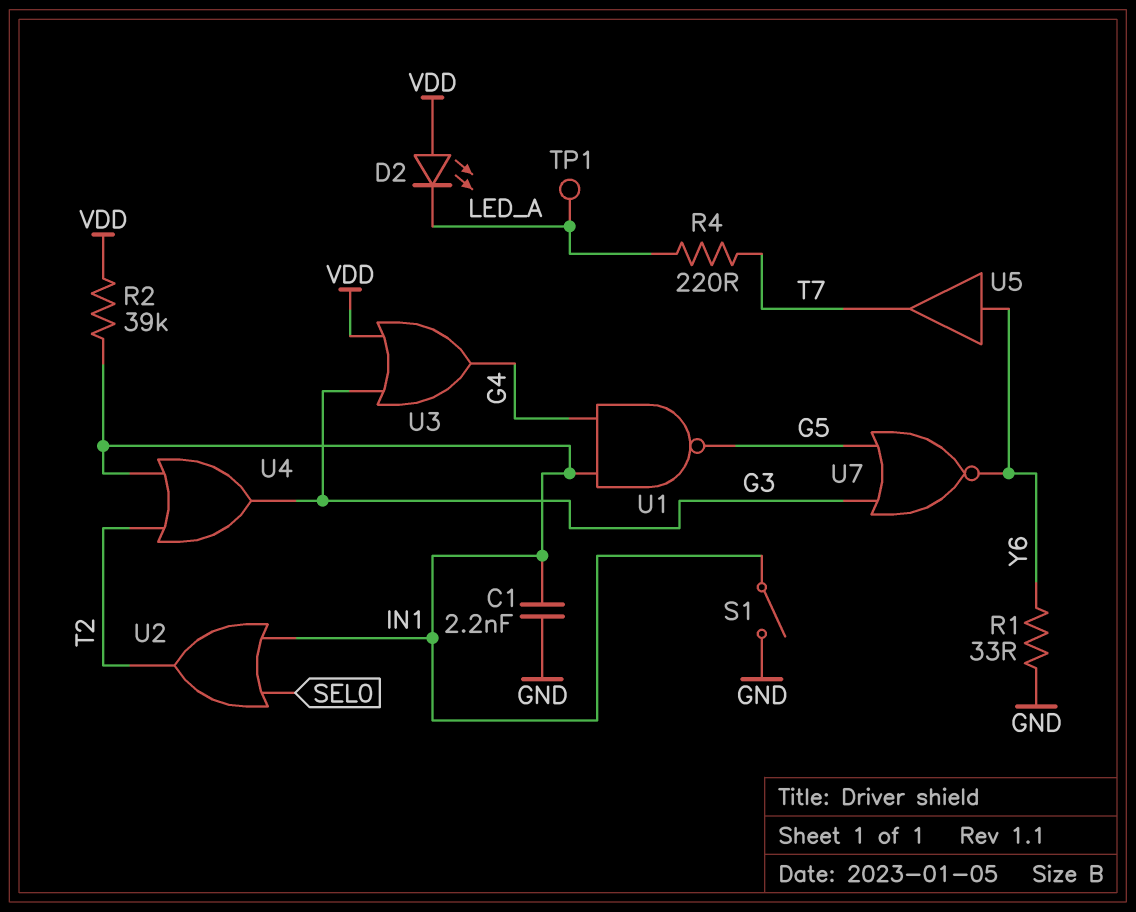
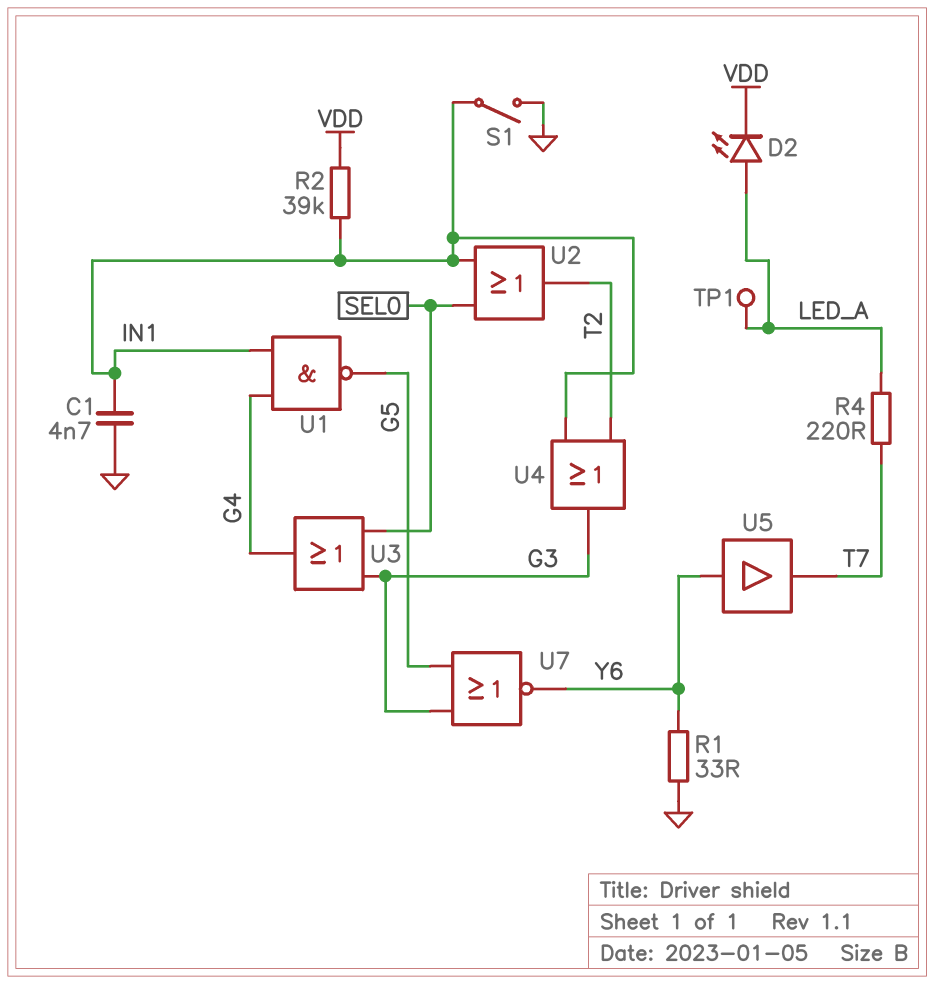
C1: 2.2nF (GND, IN1) -> 4.7nF (GND, IN1)
D2: LED (A VDD, K LED_A) -> LED (A LED_A, K VDD)
U3: OR (in G3, in VDD, out G4) -> OR (in G3, in SEL0, out G4)

